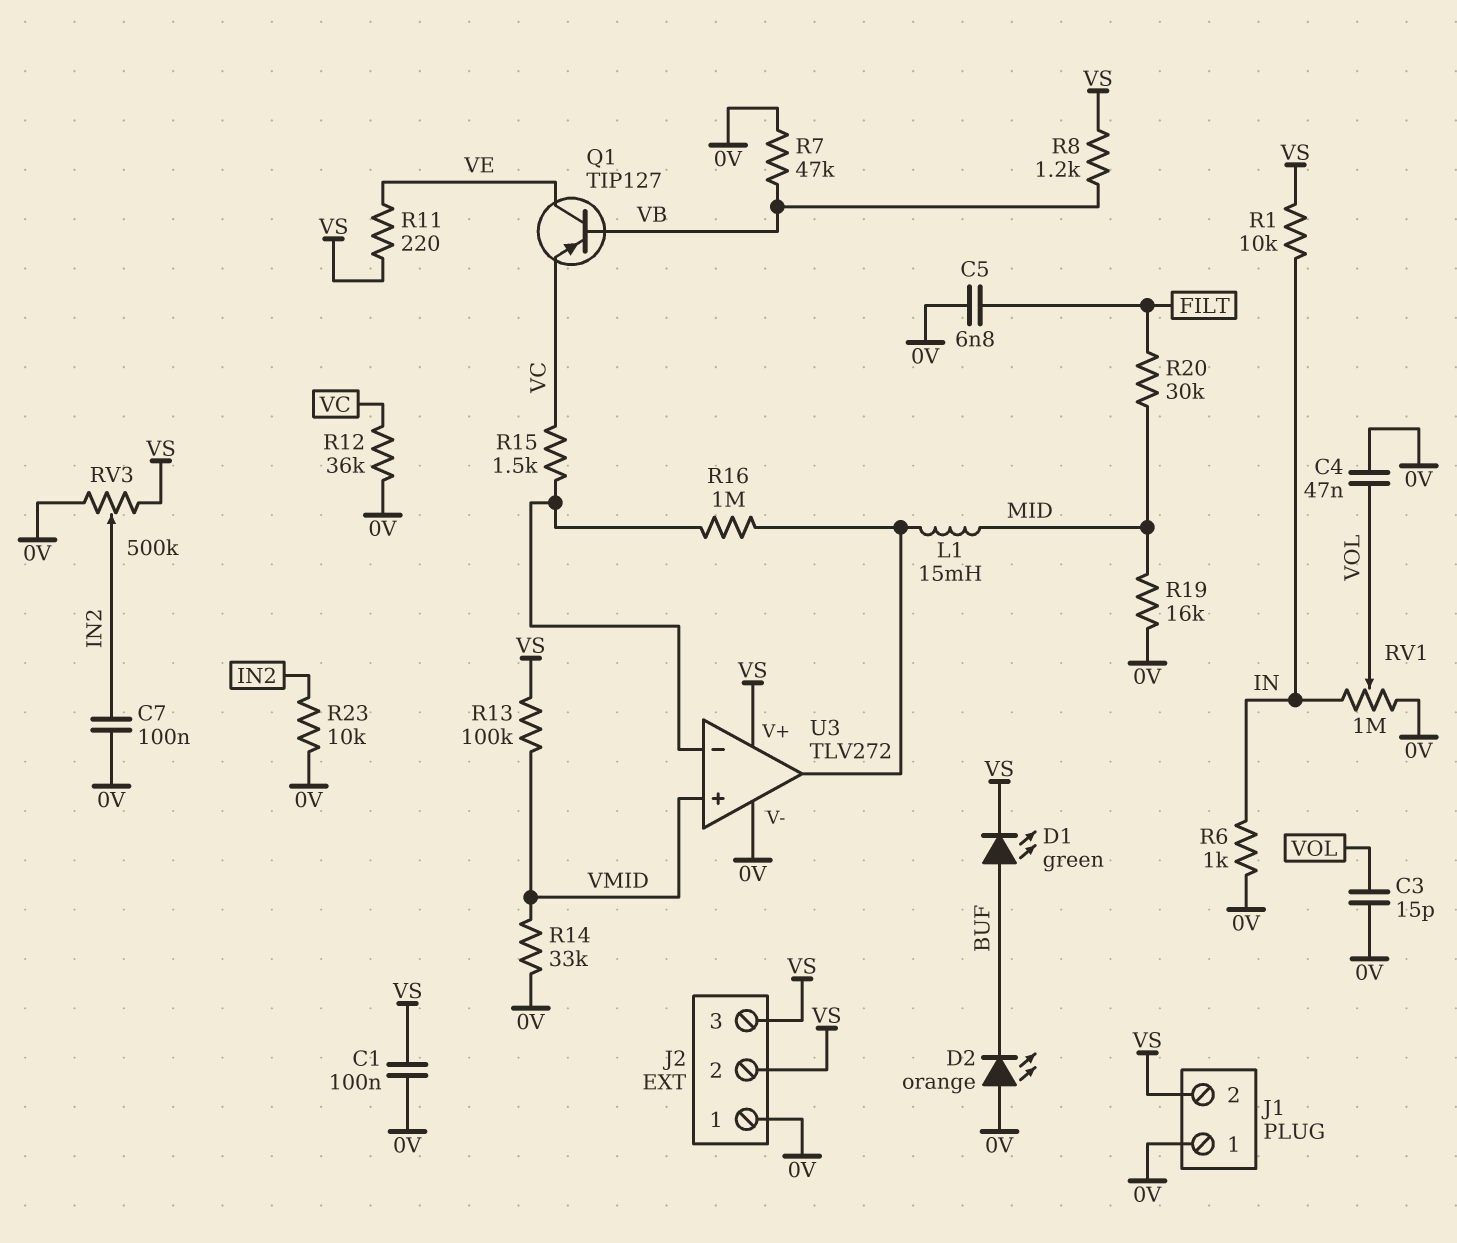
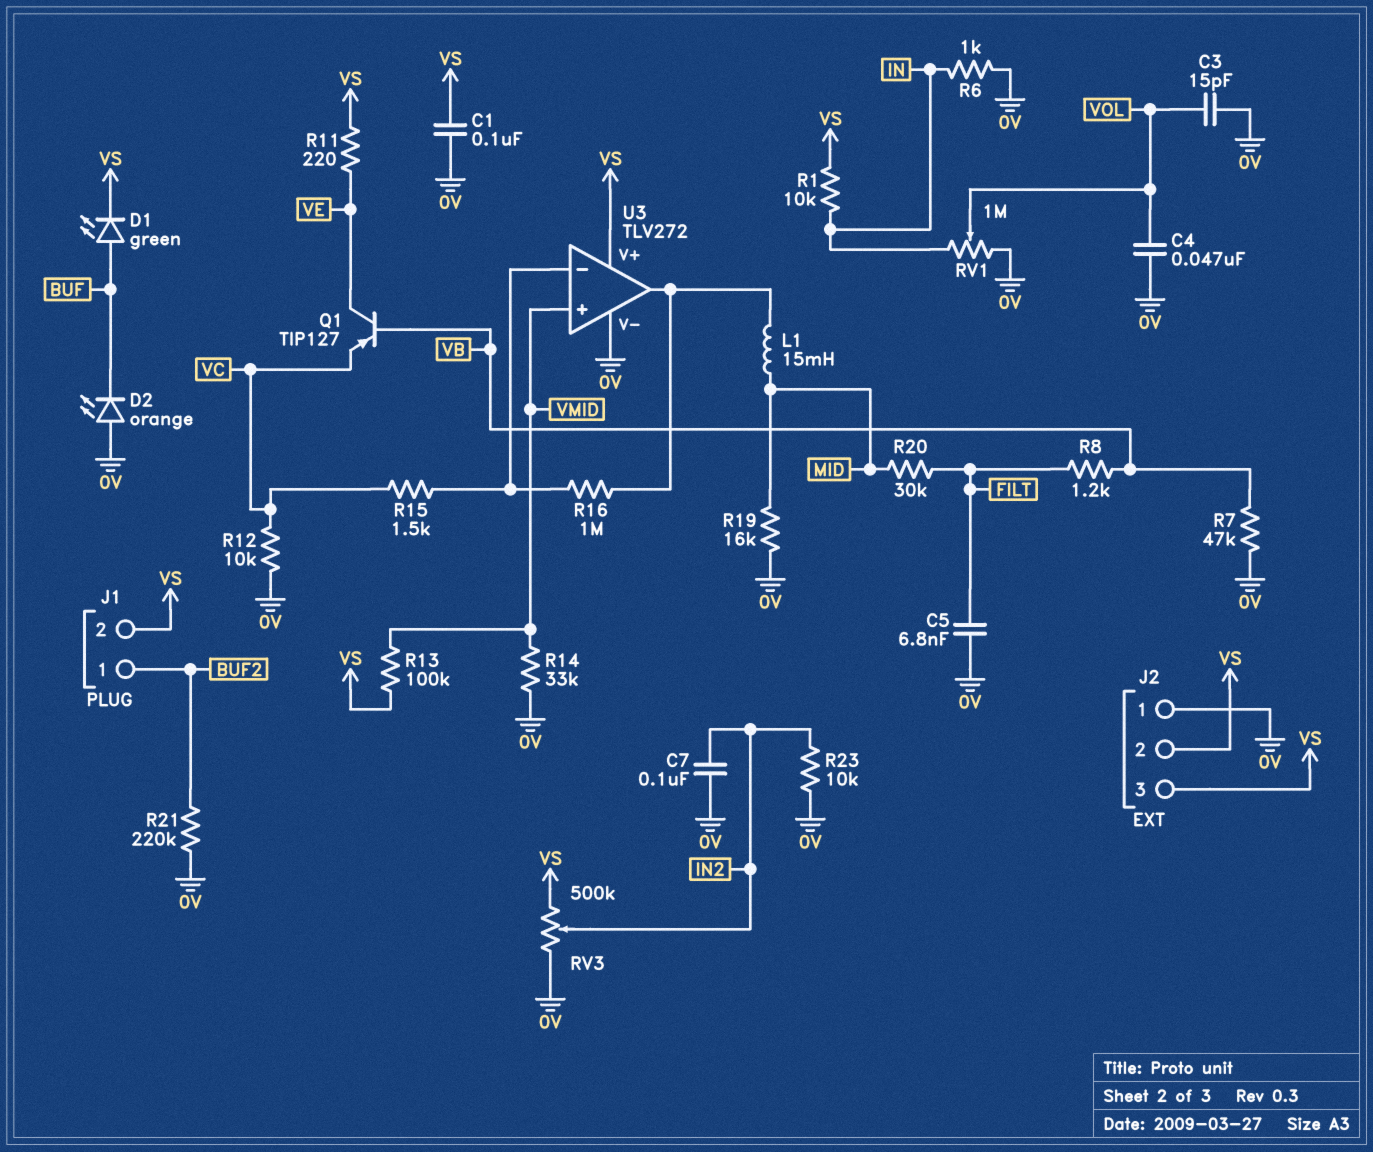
J1 pin 1: 0V -> BUF2
R8: 1.2k (VB, VS) -> 1.2k (FILT, VB)
R12: 36k (0V, VC) -> 10k (0V, VC)
R21: none -> 220k (0V, BUF2)

